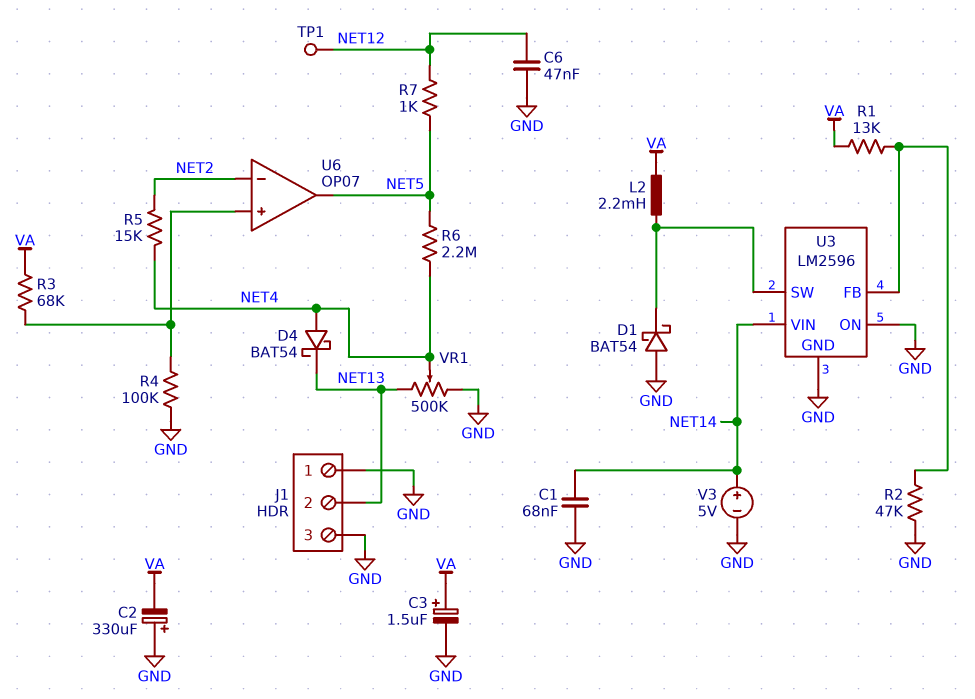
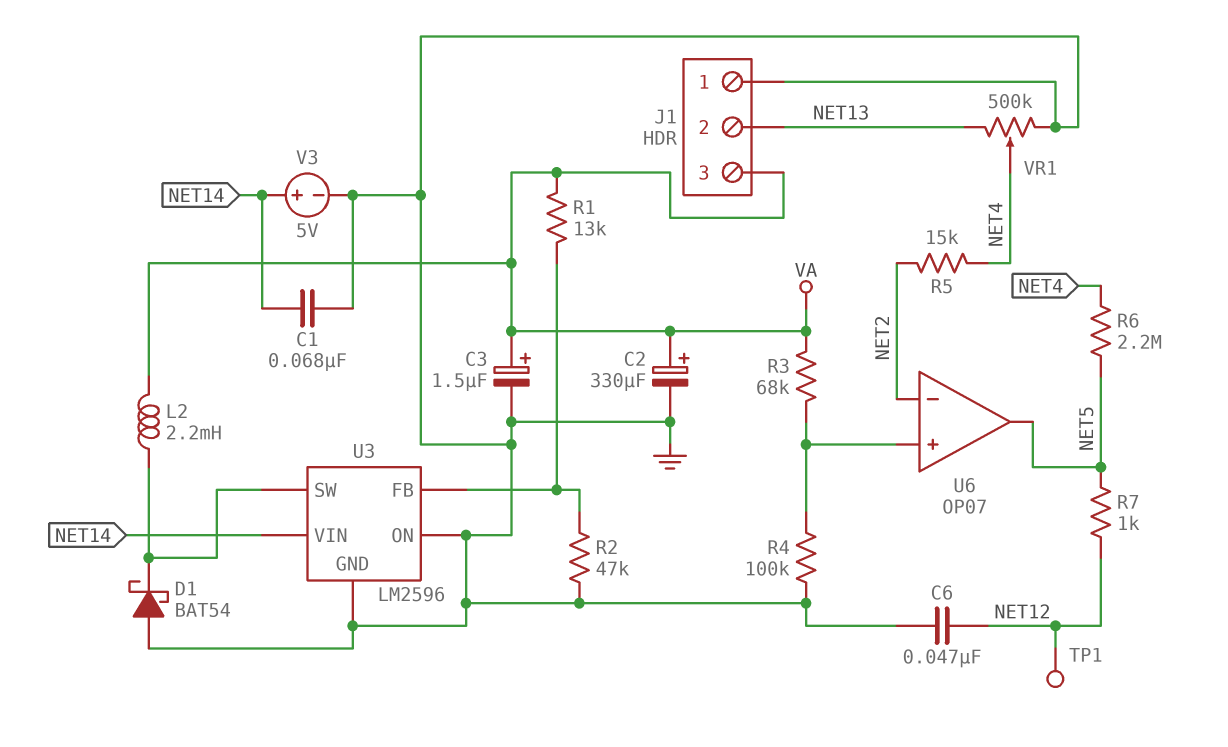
C2: 330uF (plus GND, minus VA) -> 330uF (plus VA, minus GND)
D4: schottky BAT54 (A NET4, K NET13) -> none
J1 pin 3: GND -> VA

